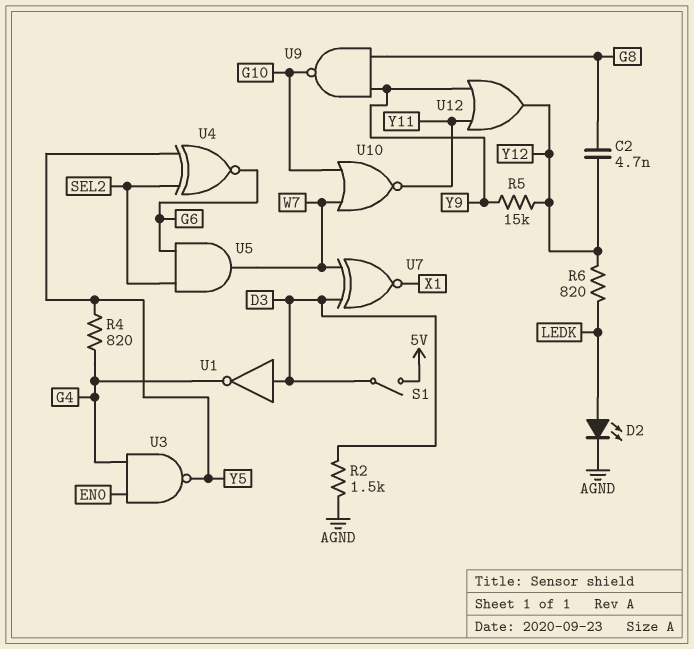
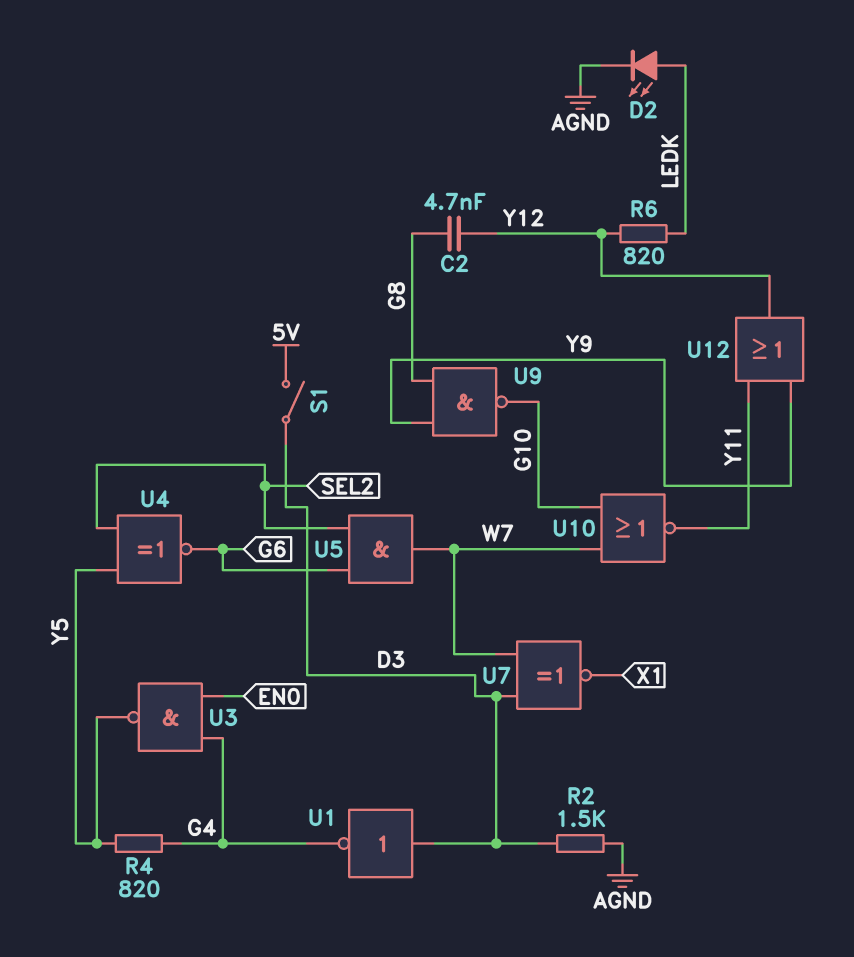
R5: 15k (Y9, Y12) -> none

